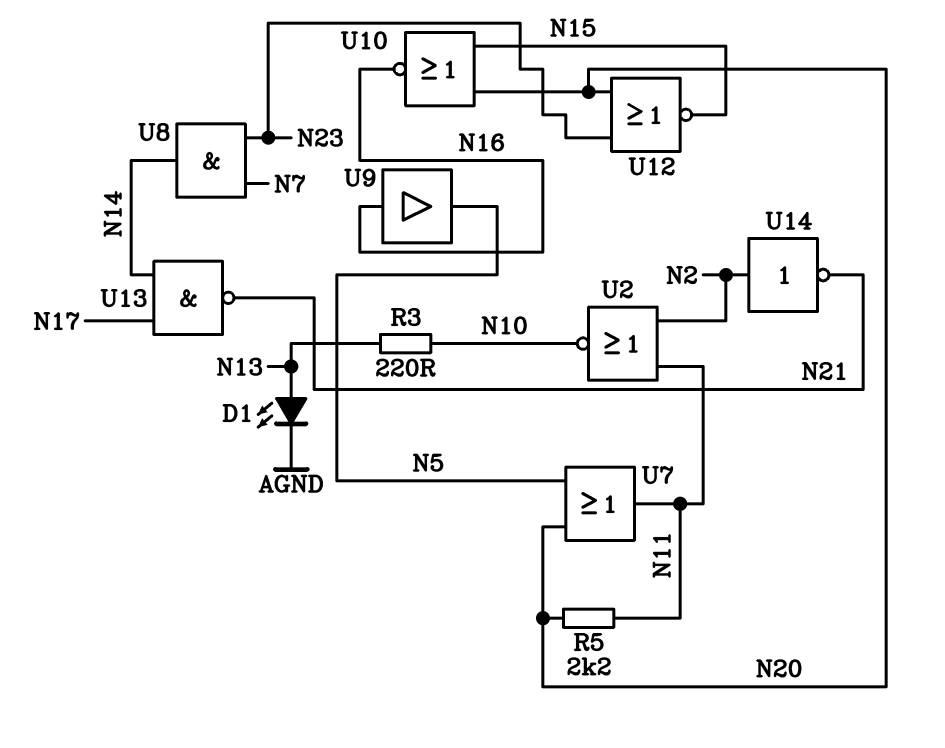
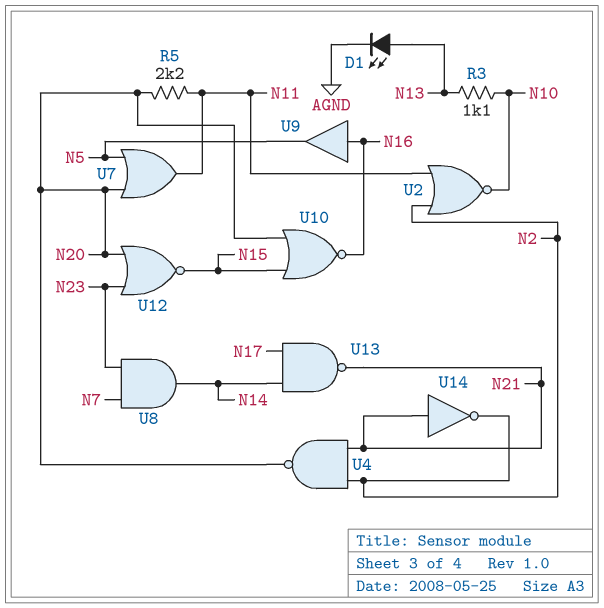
R3: 220 (N10, N13) -> 1.1k (N10, N13)
U4: none -> NAND (in N2, in N21, out N20)
U14: NOT (in N2, out N21) -> NOT (in N21, out N2)

